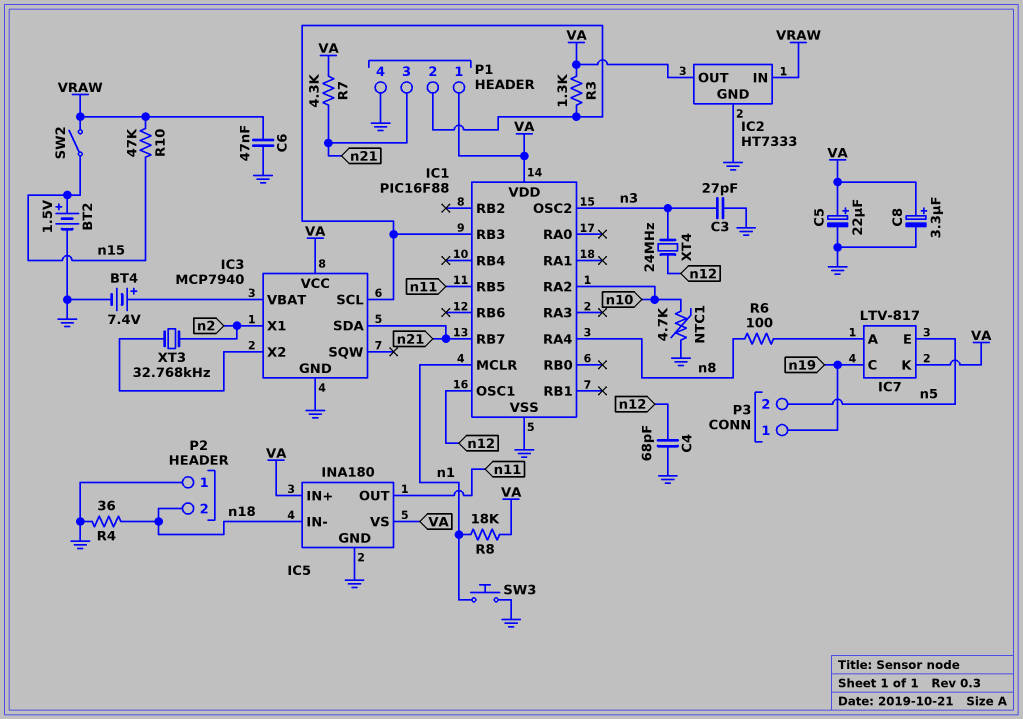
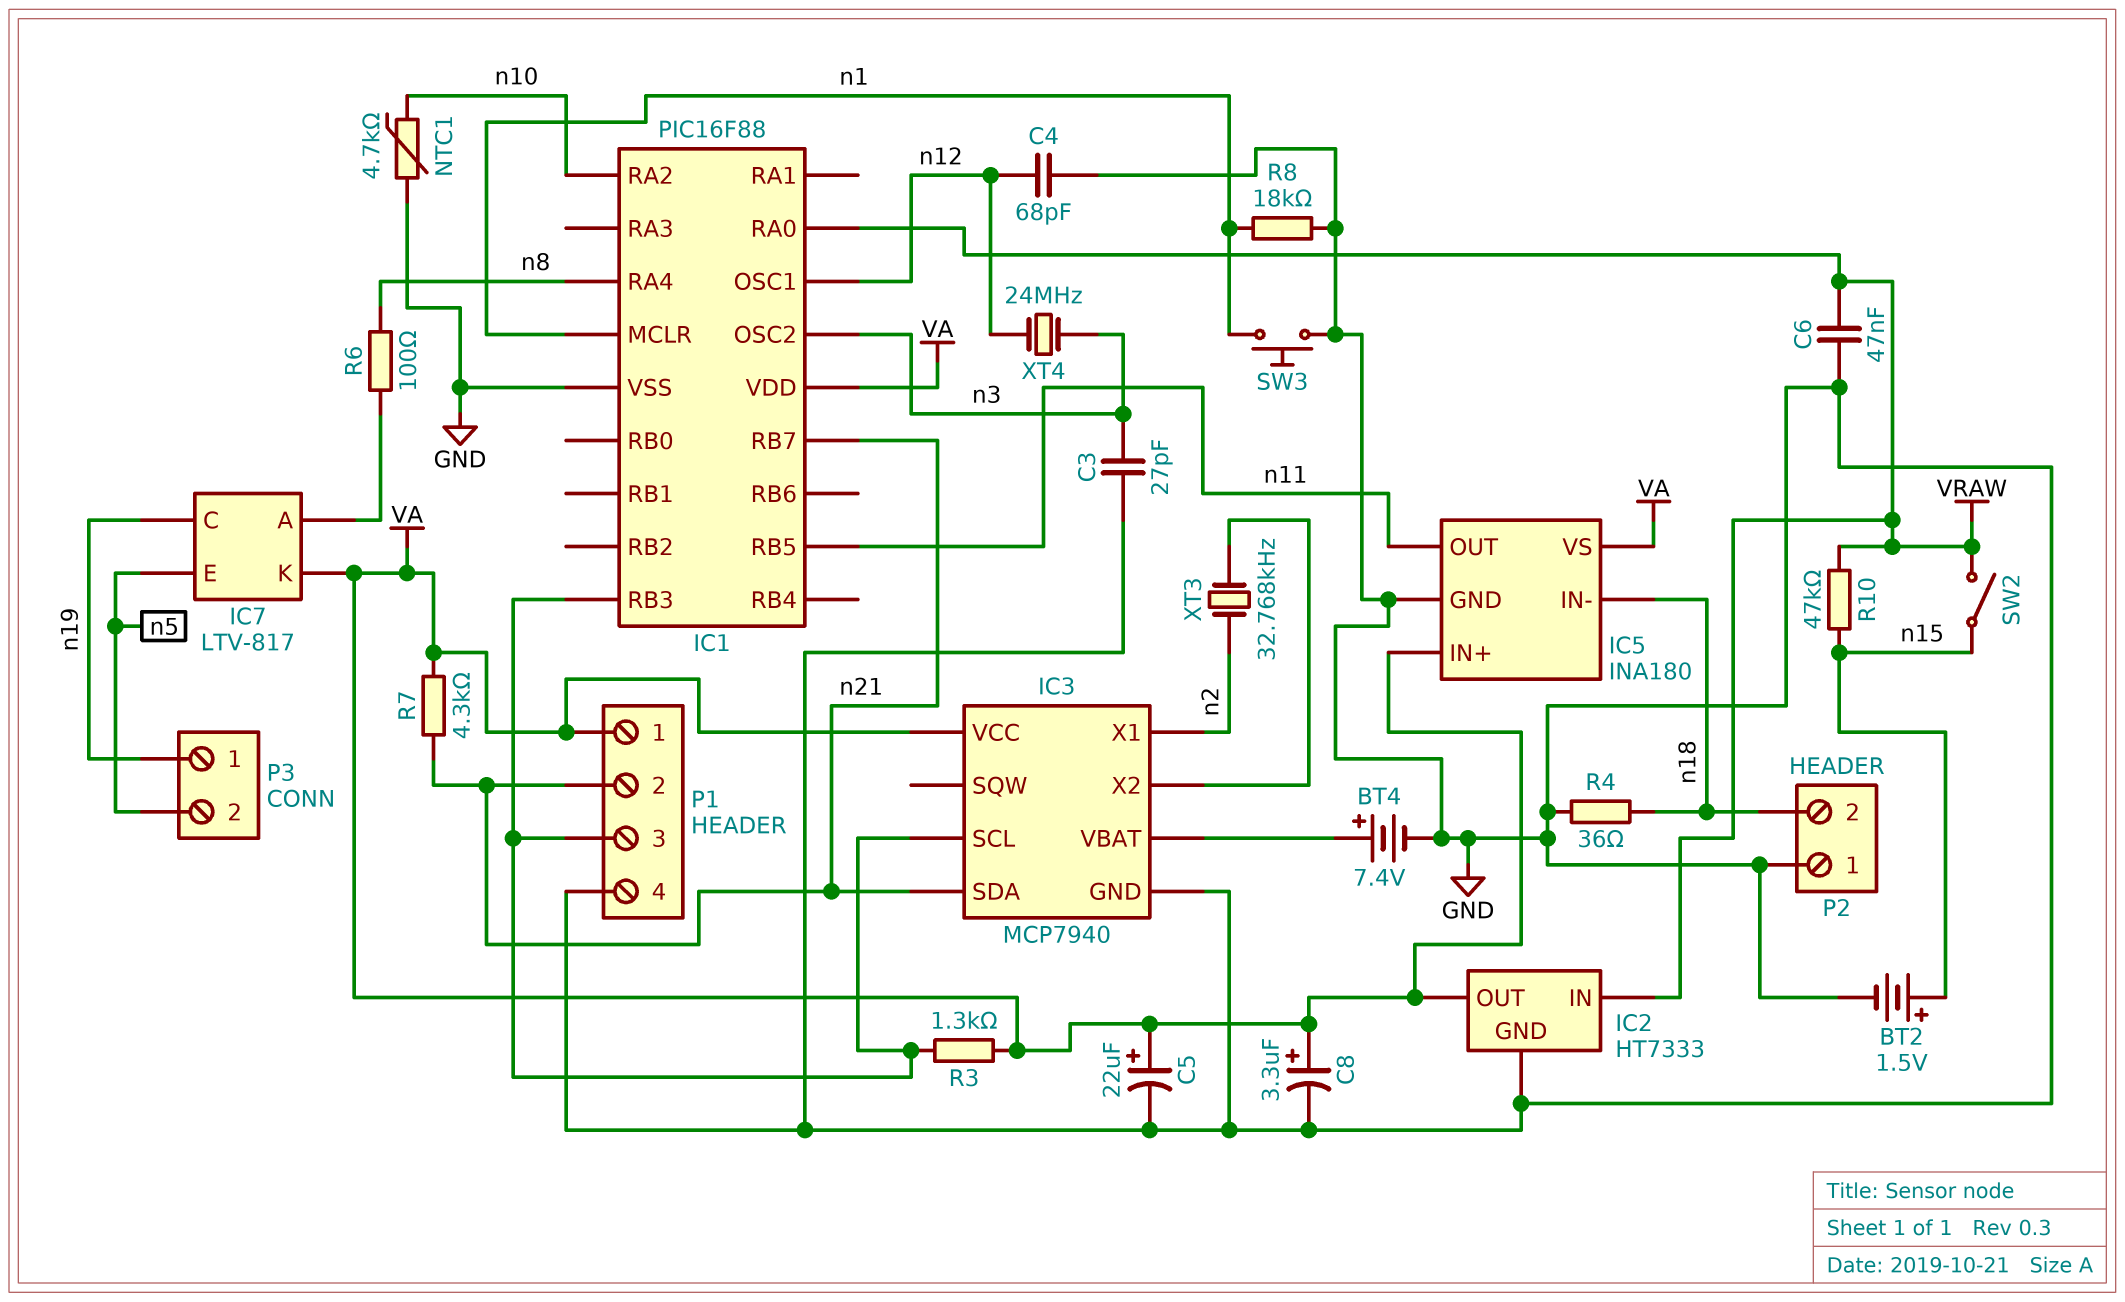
IC1 pin RA0: none -> VRAW
P1 pin 2: IC1/RB3 -> n21
P1 pin 3: n21 -> IC1/RB3
R8: 18k (VA, n1) -> 18k (GND, n1)

